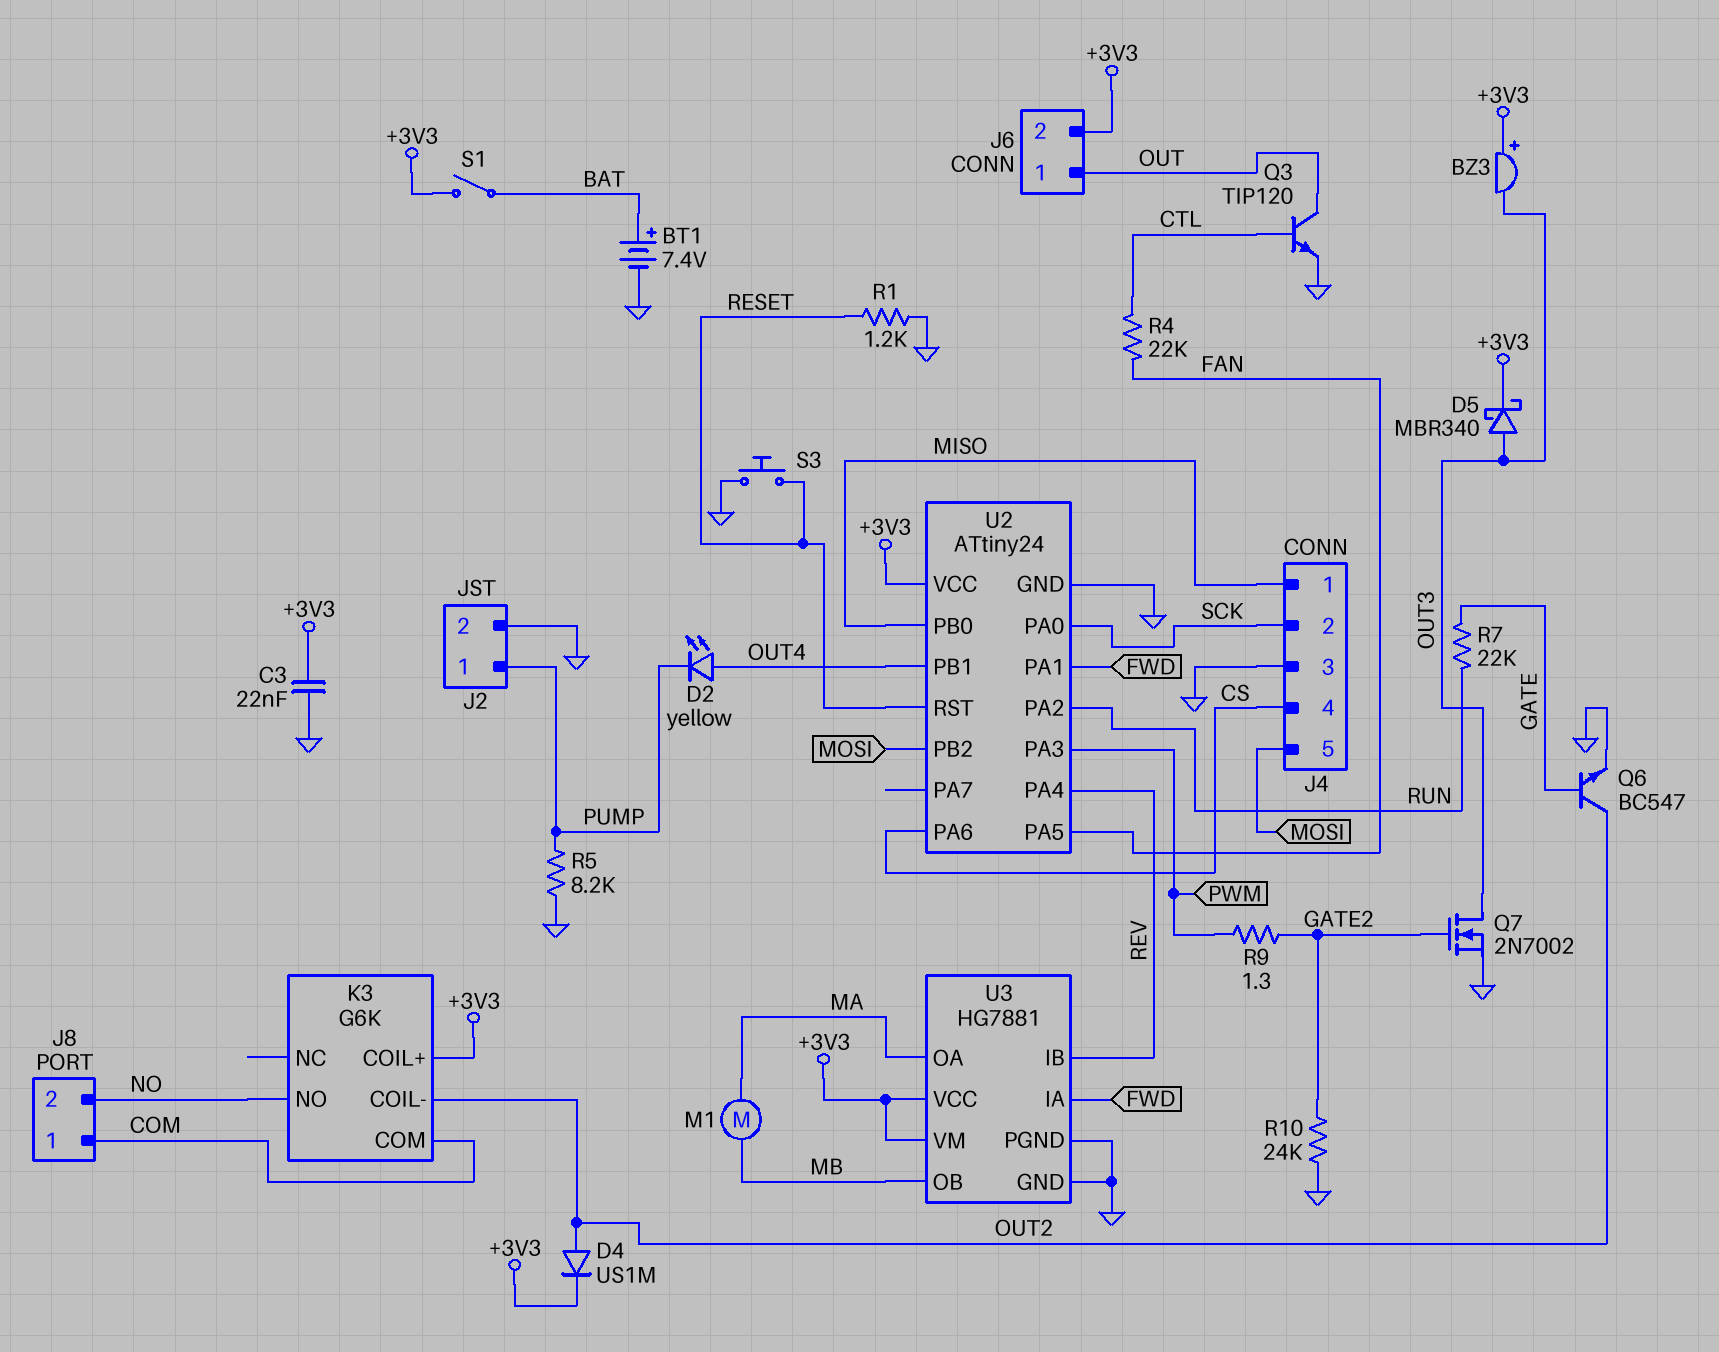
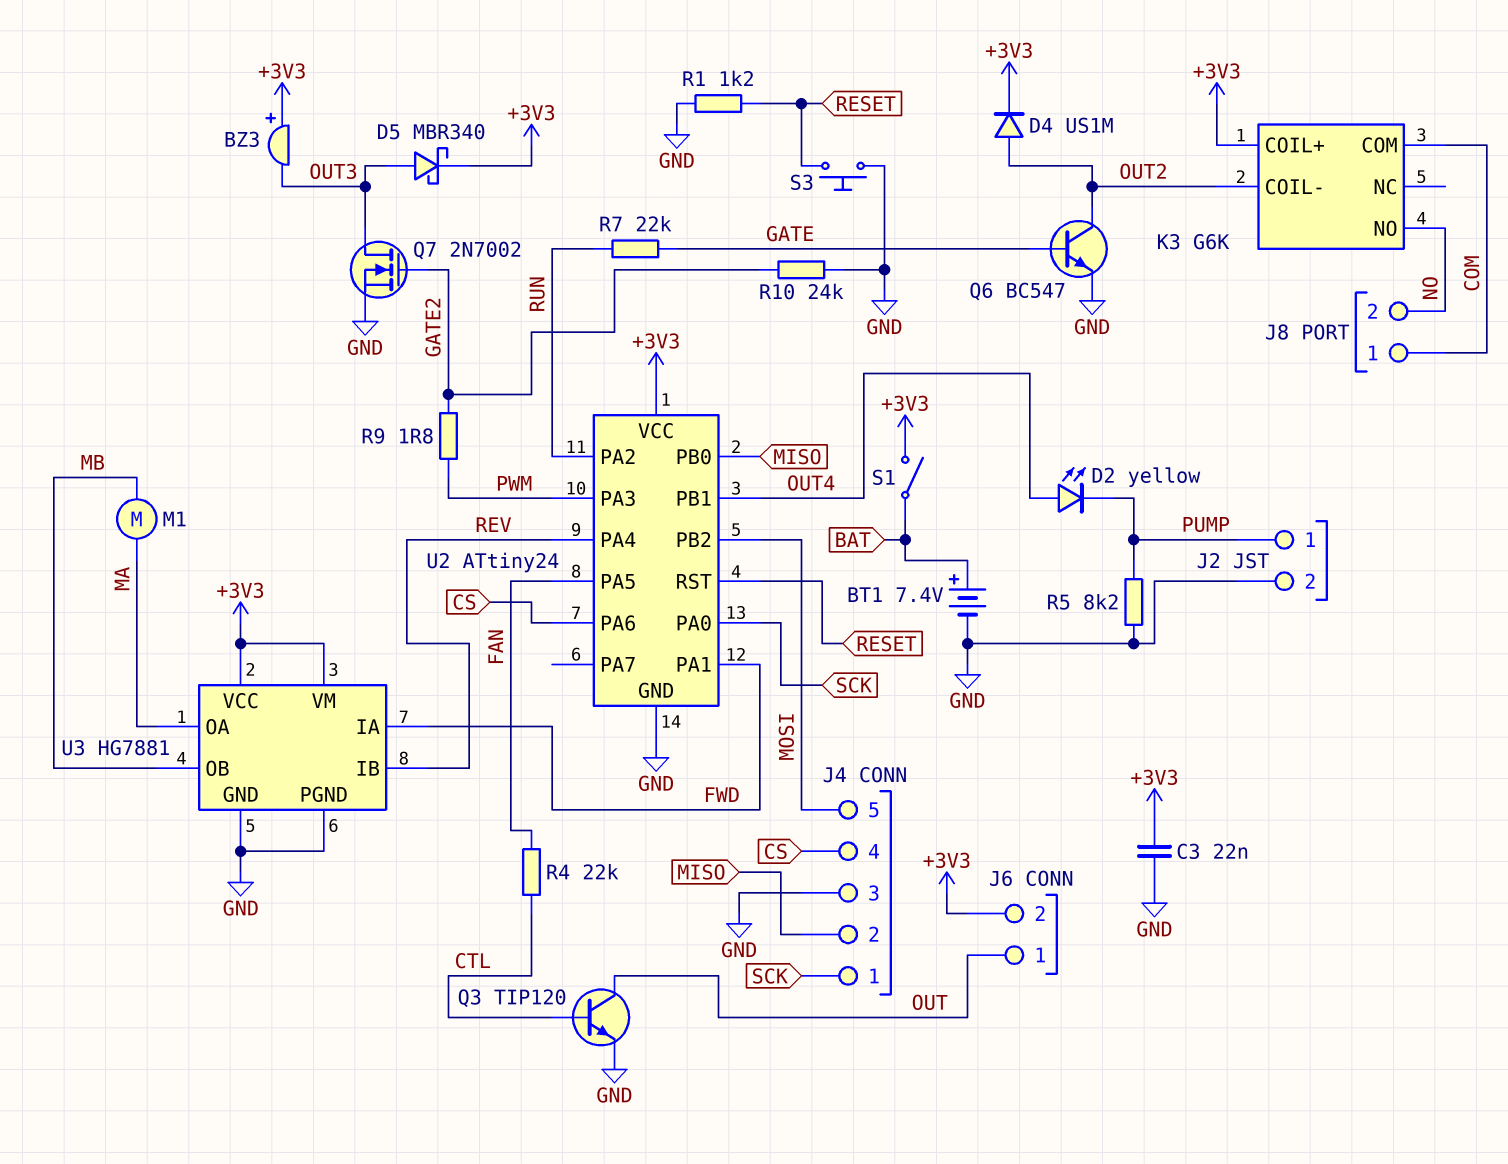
J4 pin 1: MISO -> SCK
J4 pin 2: SCK -> MISO
R9: 1.3 (GATE2, PWM) -> 1.8 (GATE2, PWM)

